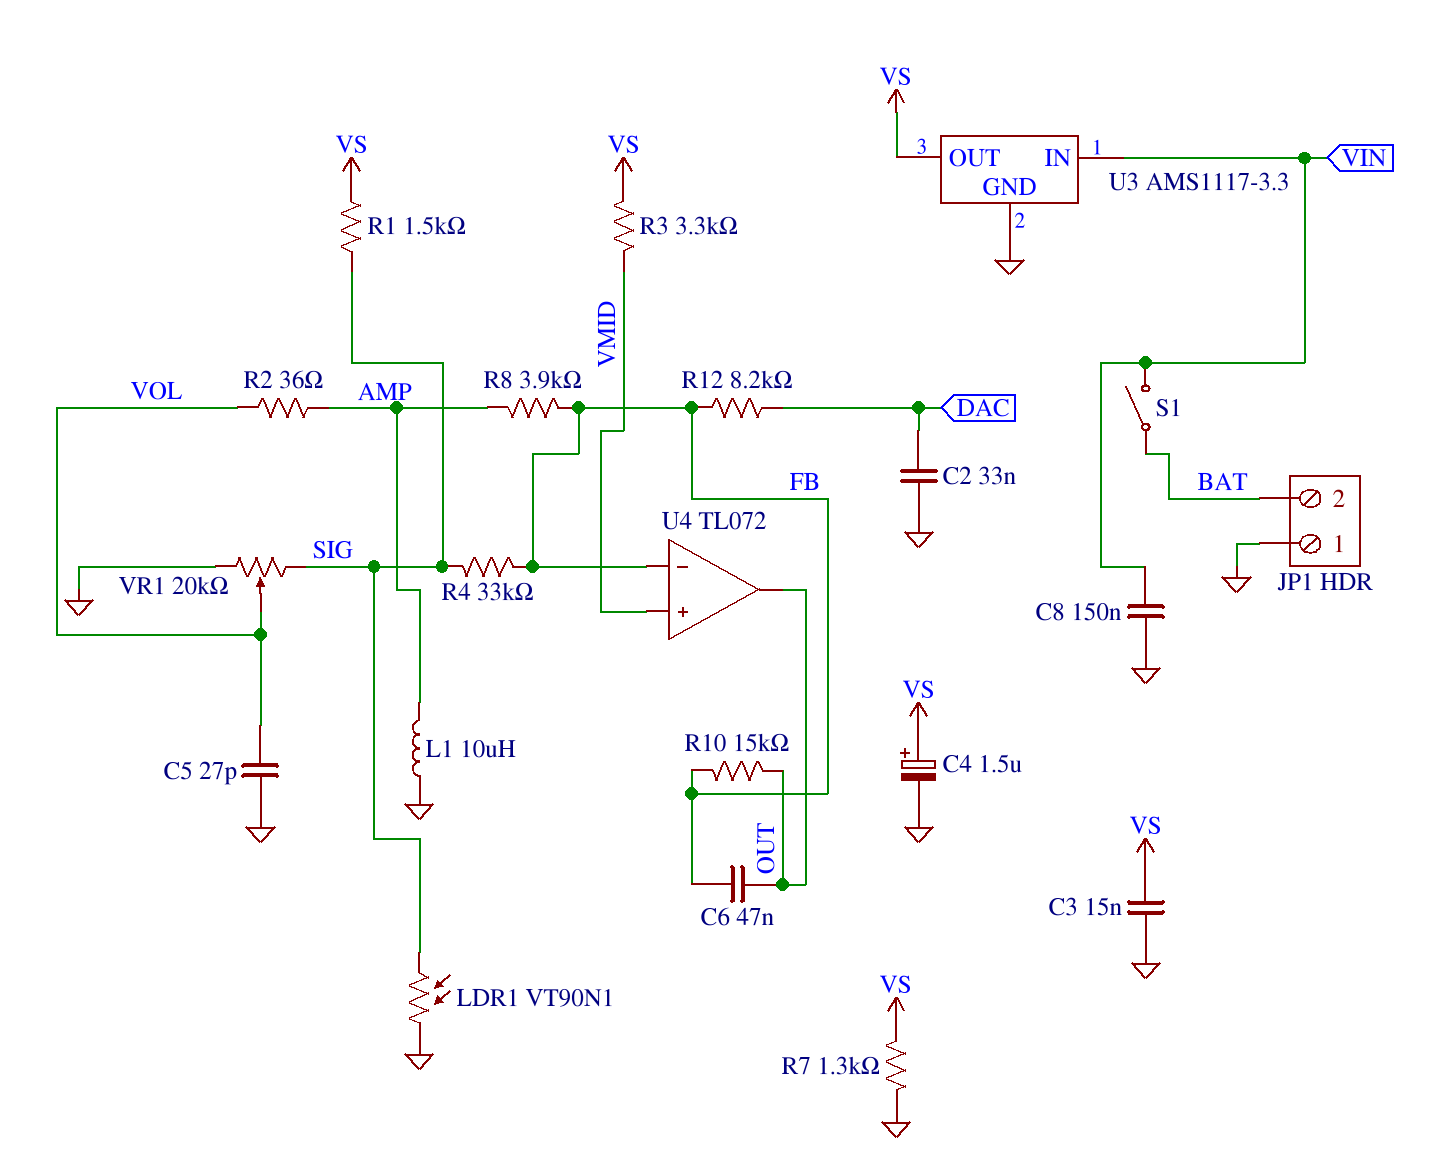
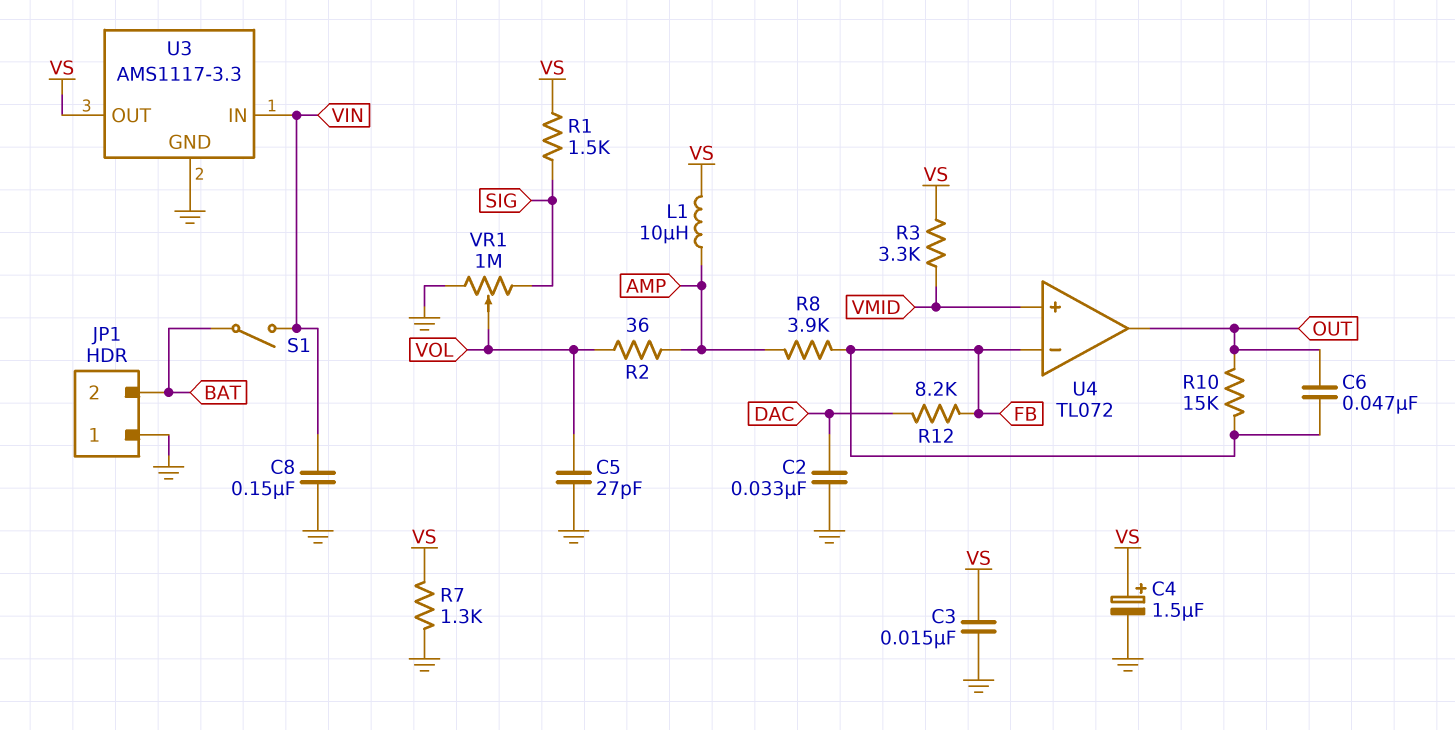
L1: 10uH (AMP, GND) -> 10uH (AMP, VS)
LDR1: VT90N1 (GND, SIG) -> none
R4: 33k (FB, SIG) -> none
VR1: 20k (GND, SIG, wiper VOL) -> 1M (GND, SIG, wiper VOL)

